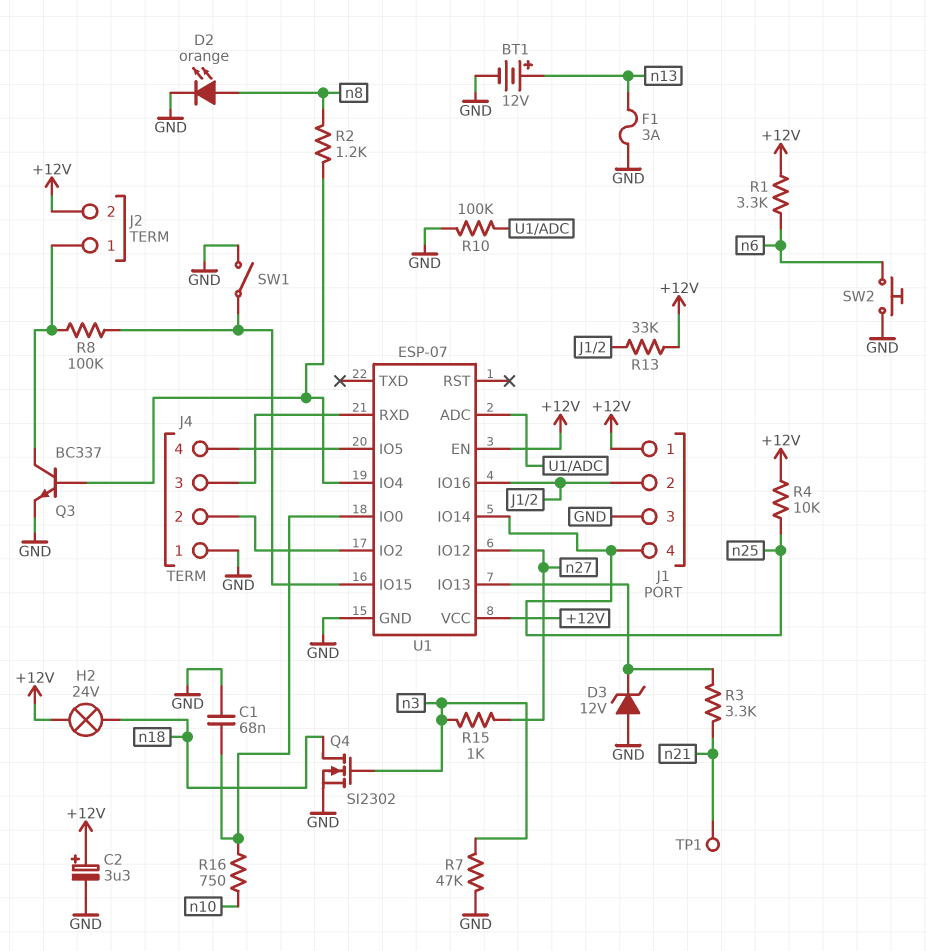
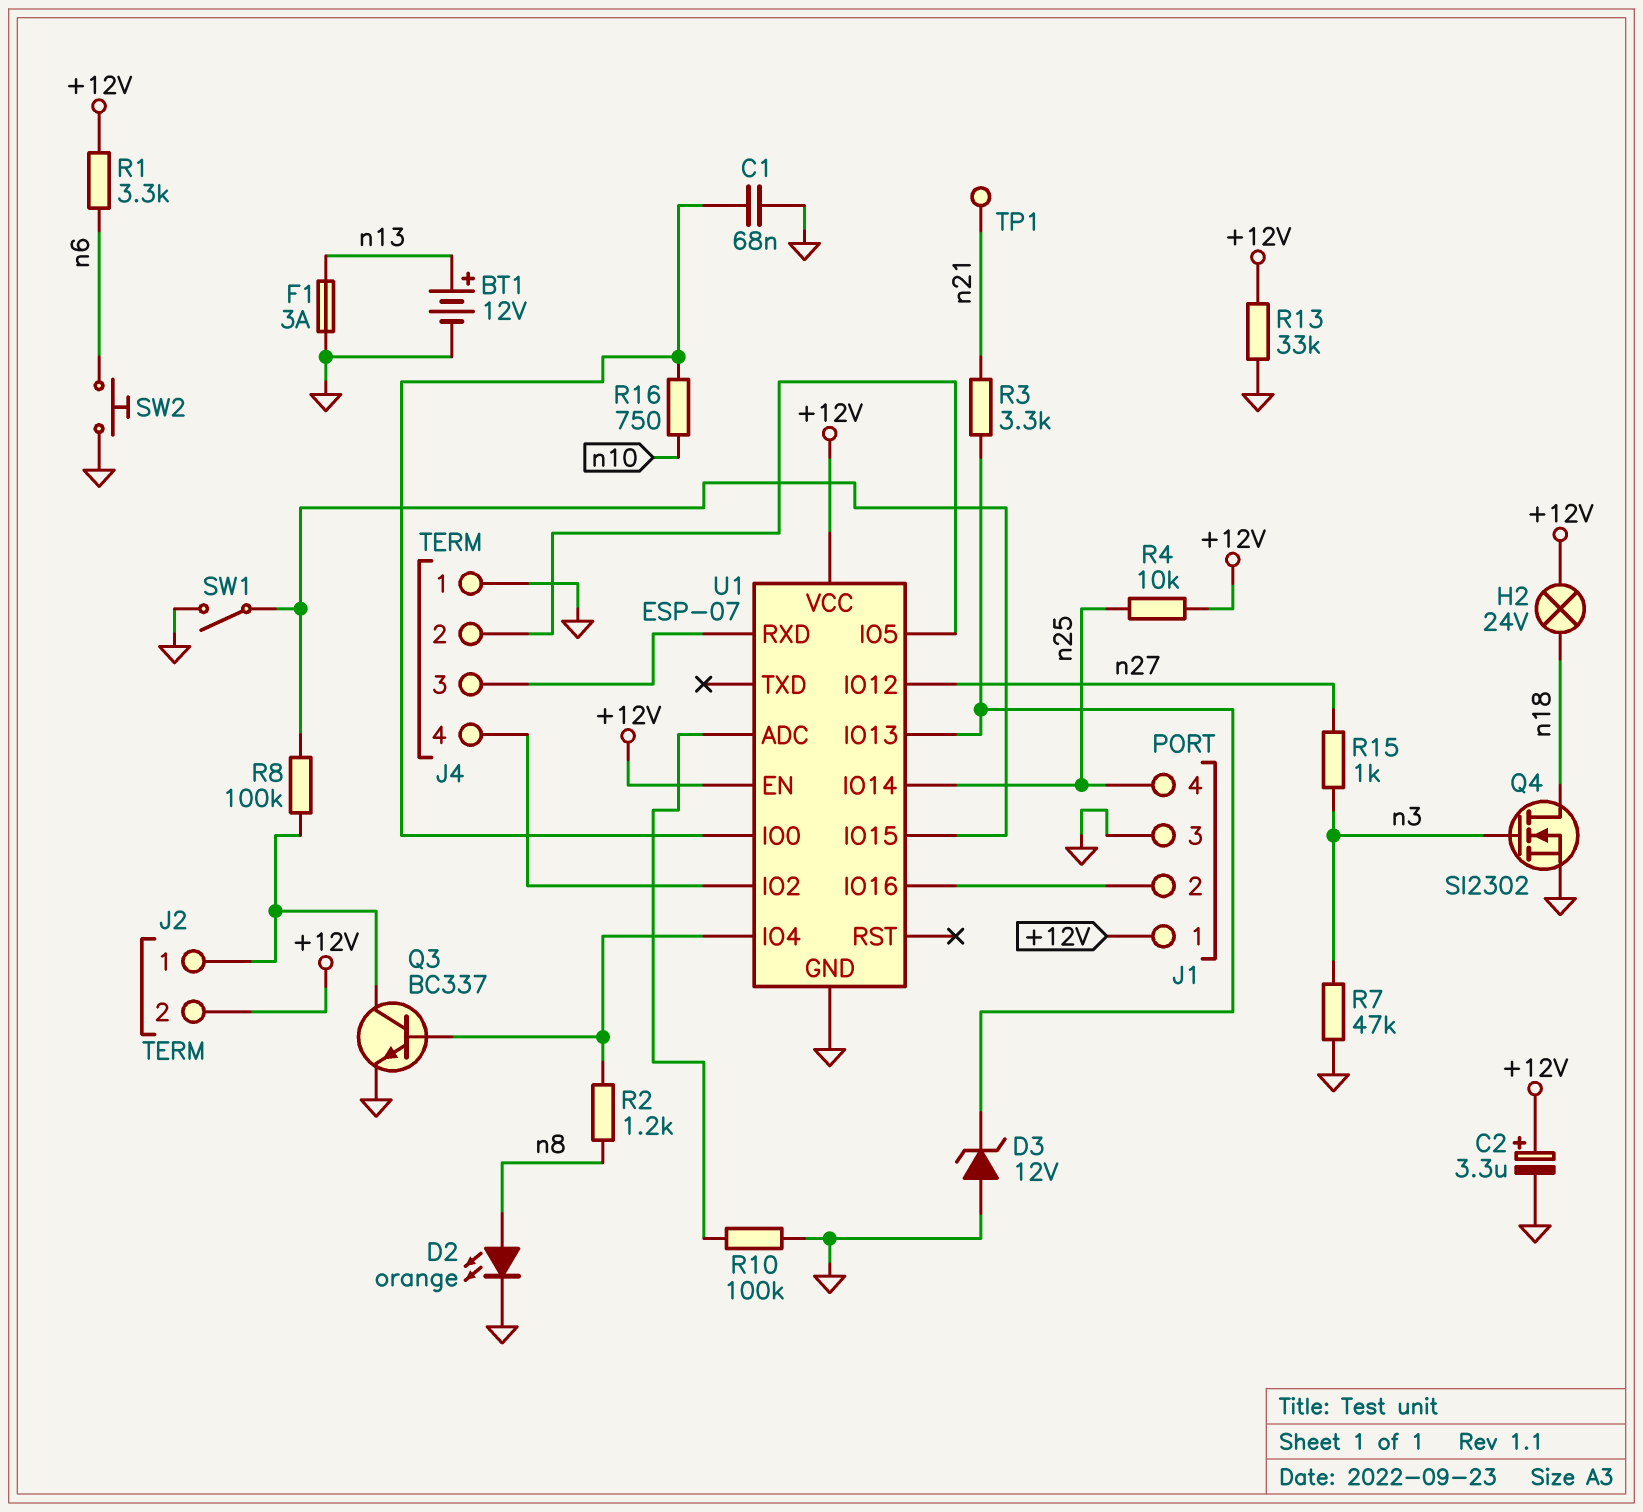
R13: 33k (+12V, J1/2) -> 33k (+12V, GND)
U1 pin IO2: J4/2 -> J4/4
U1 pin IO5: J4/4 -> J4/2

